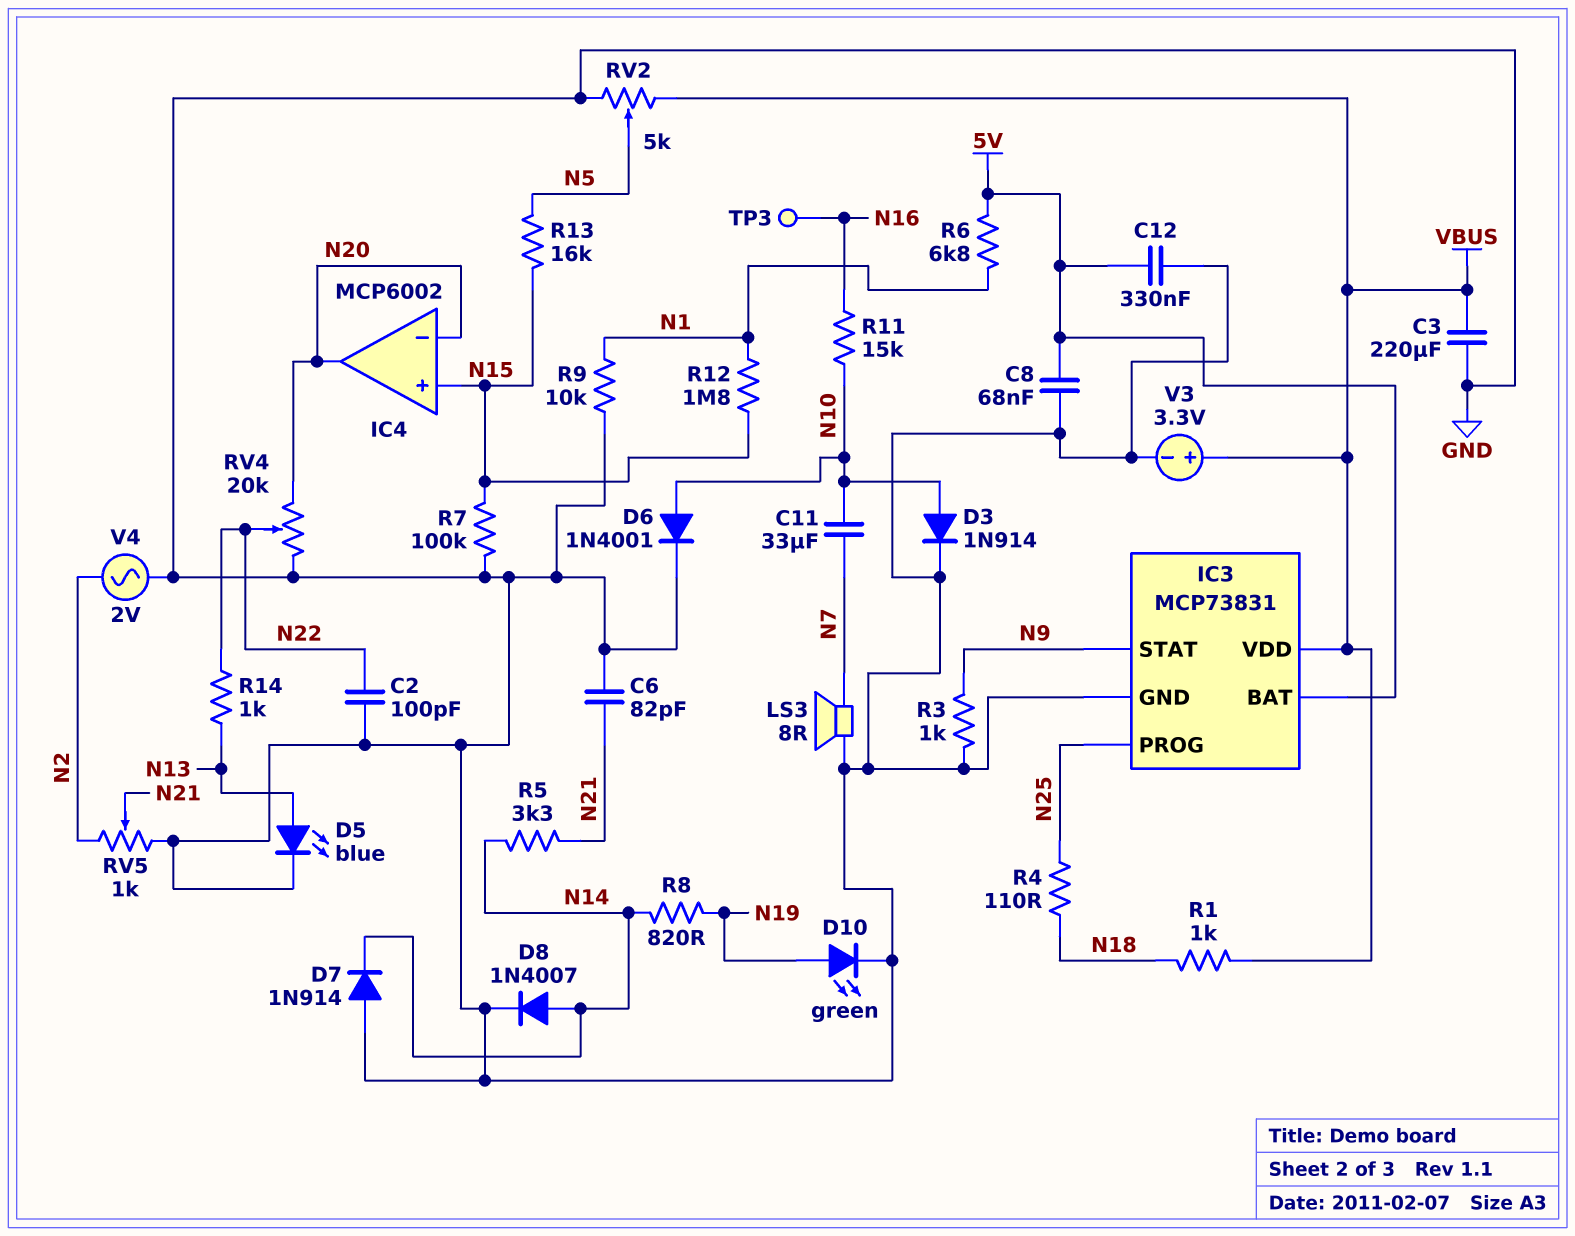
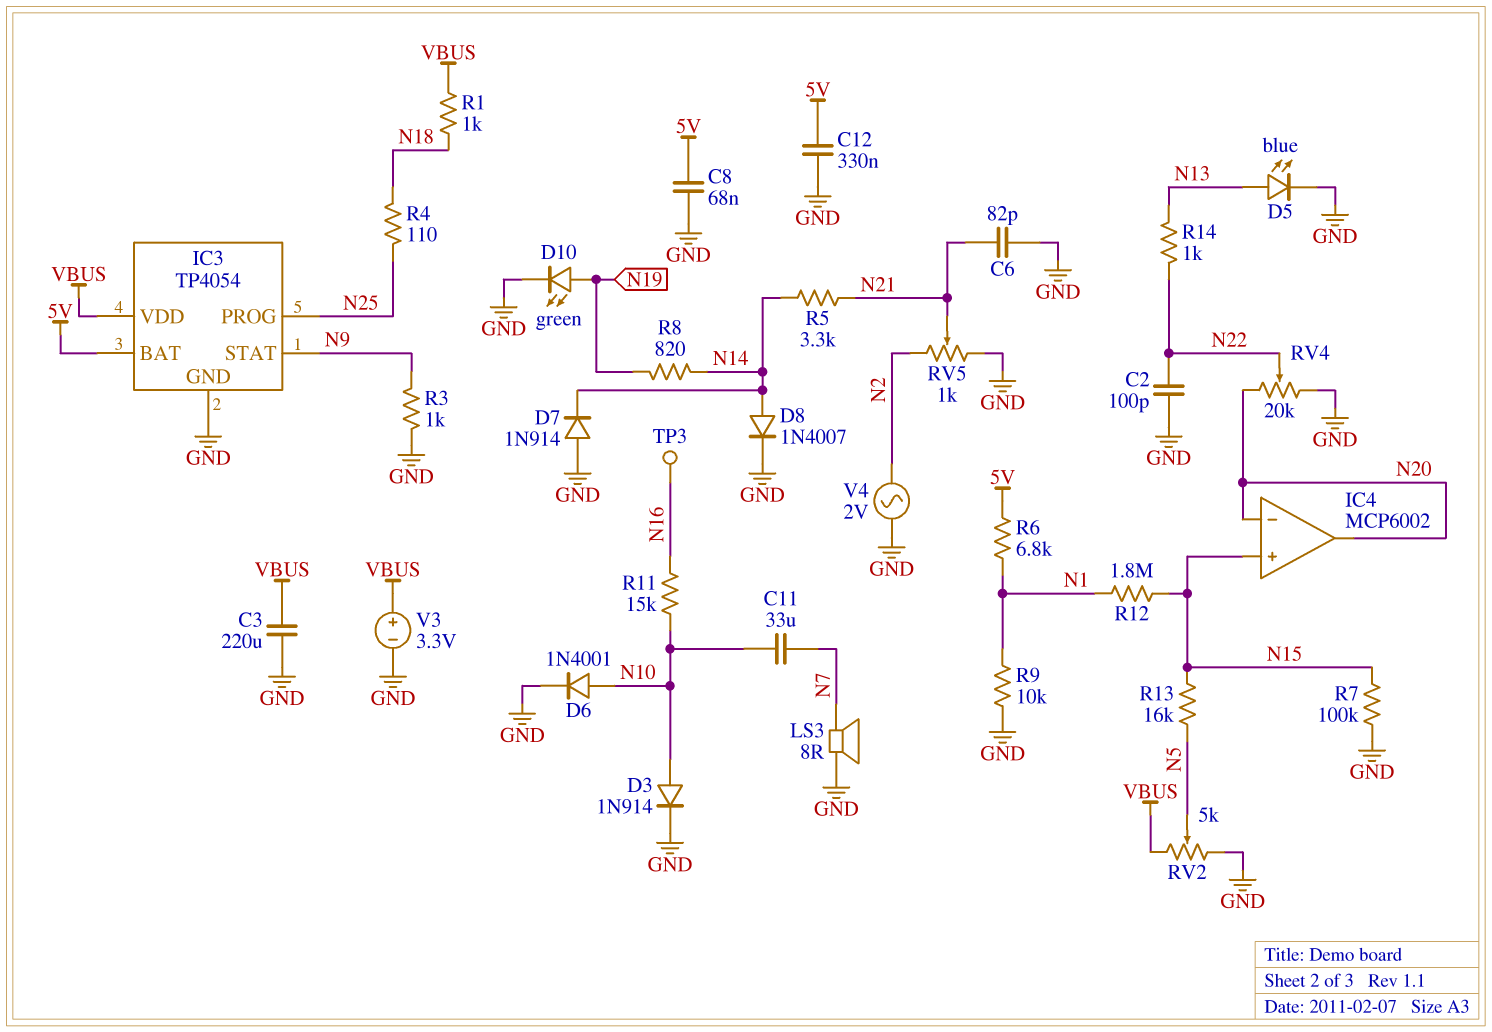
IC3: MCP73831 -> TP4054

